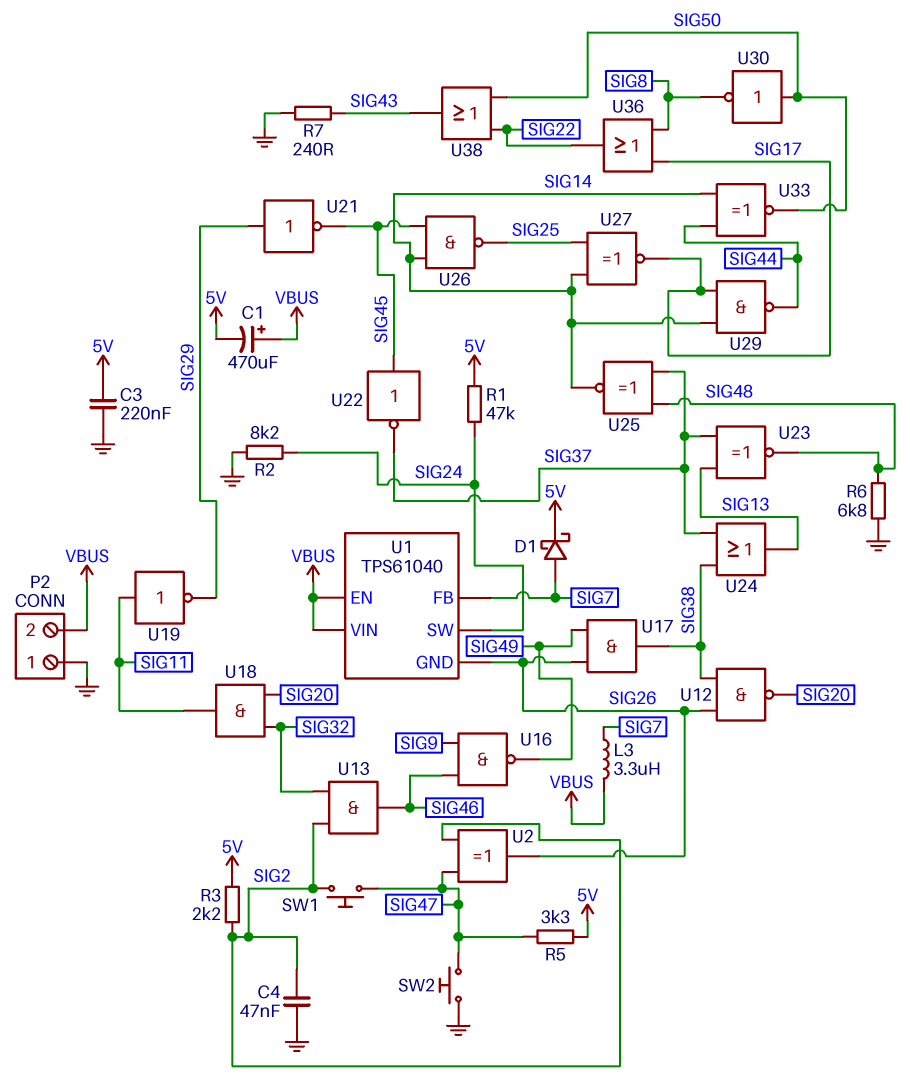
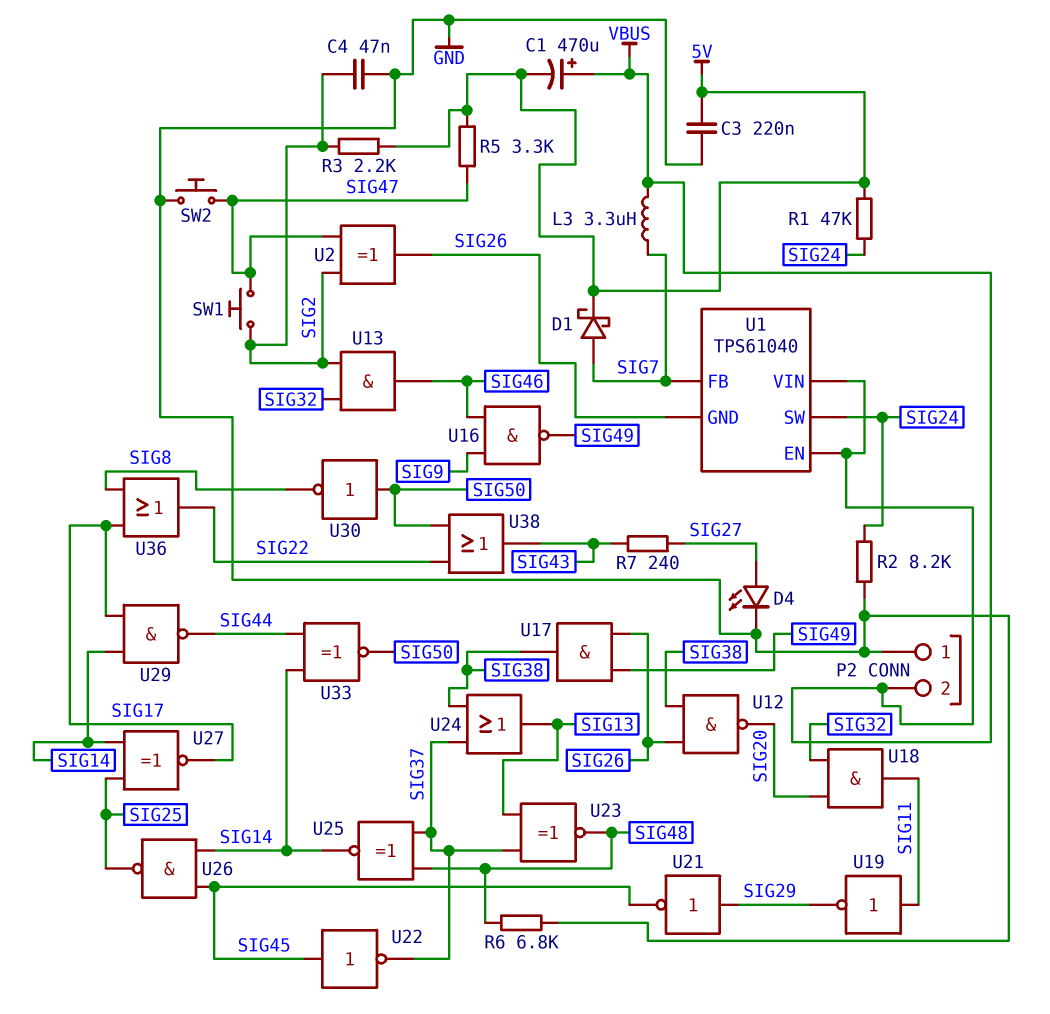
D4: none -> LED (A SIG27, K GND)
R7: 240 (GND, SIG43) -> 240 (SIG27, SIG43)

